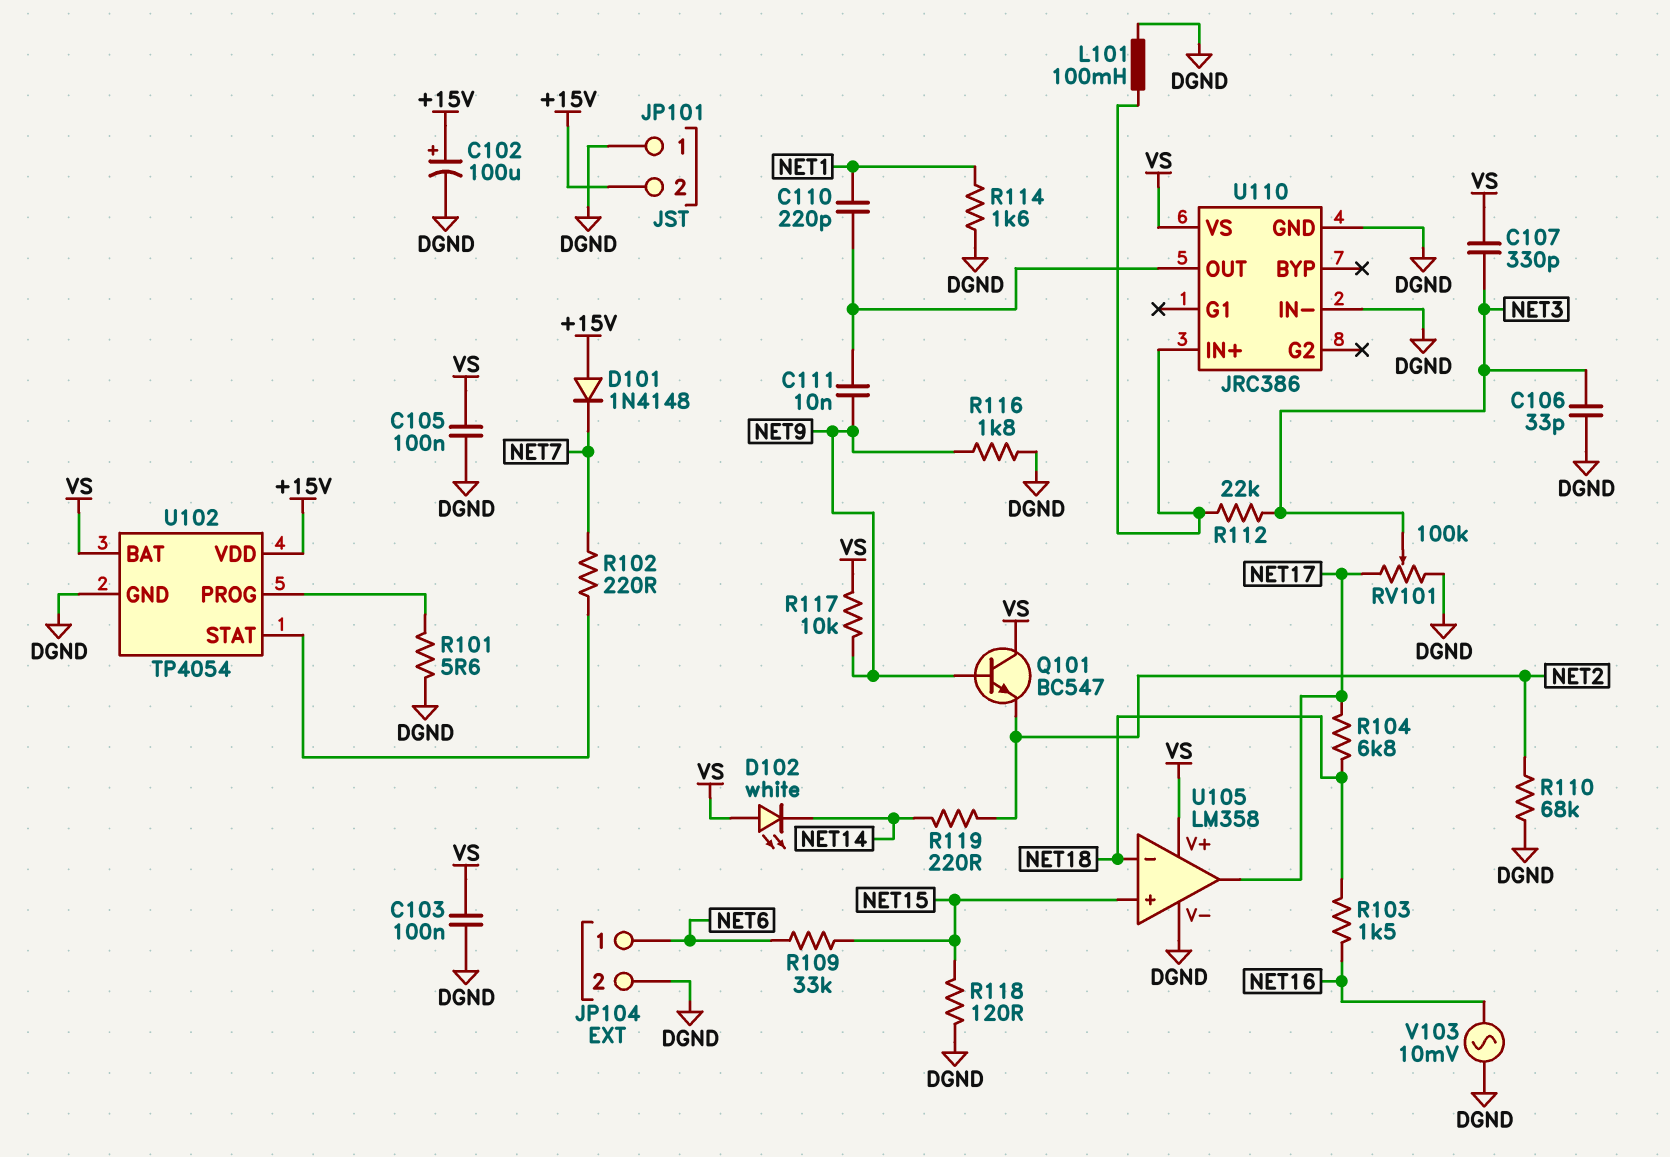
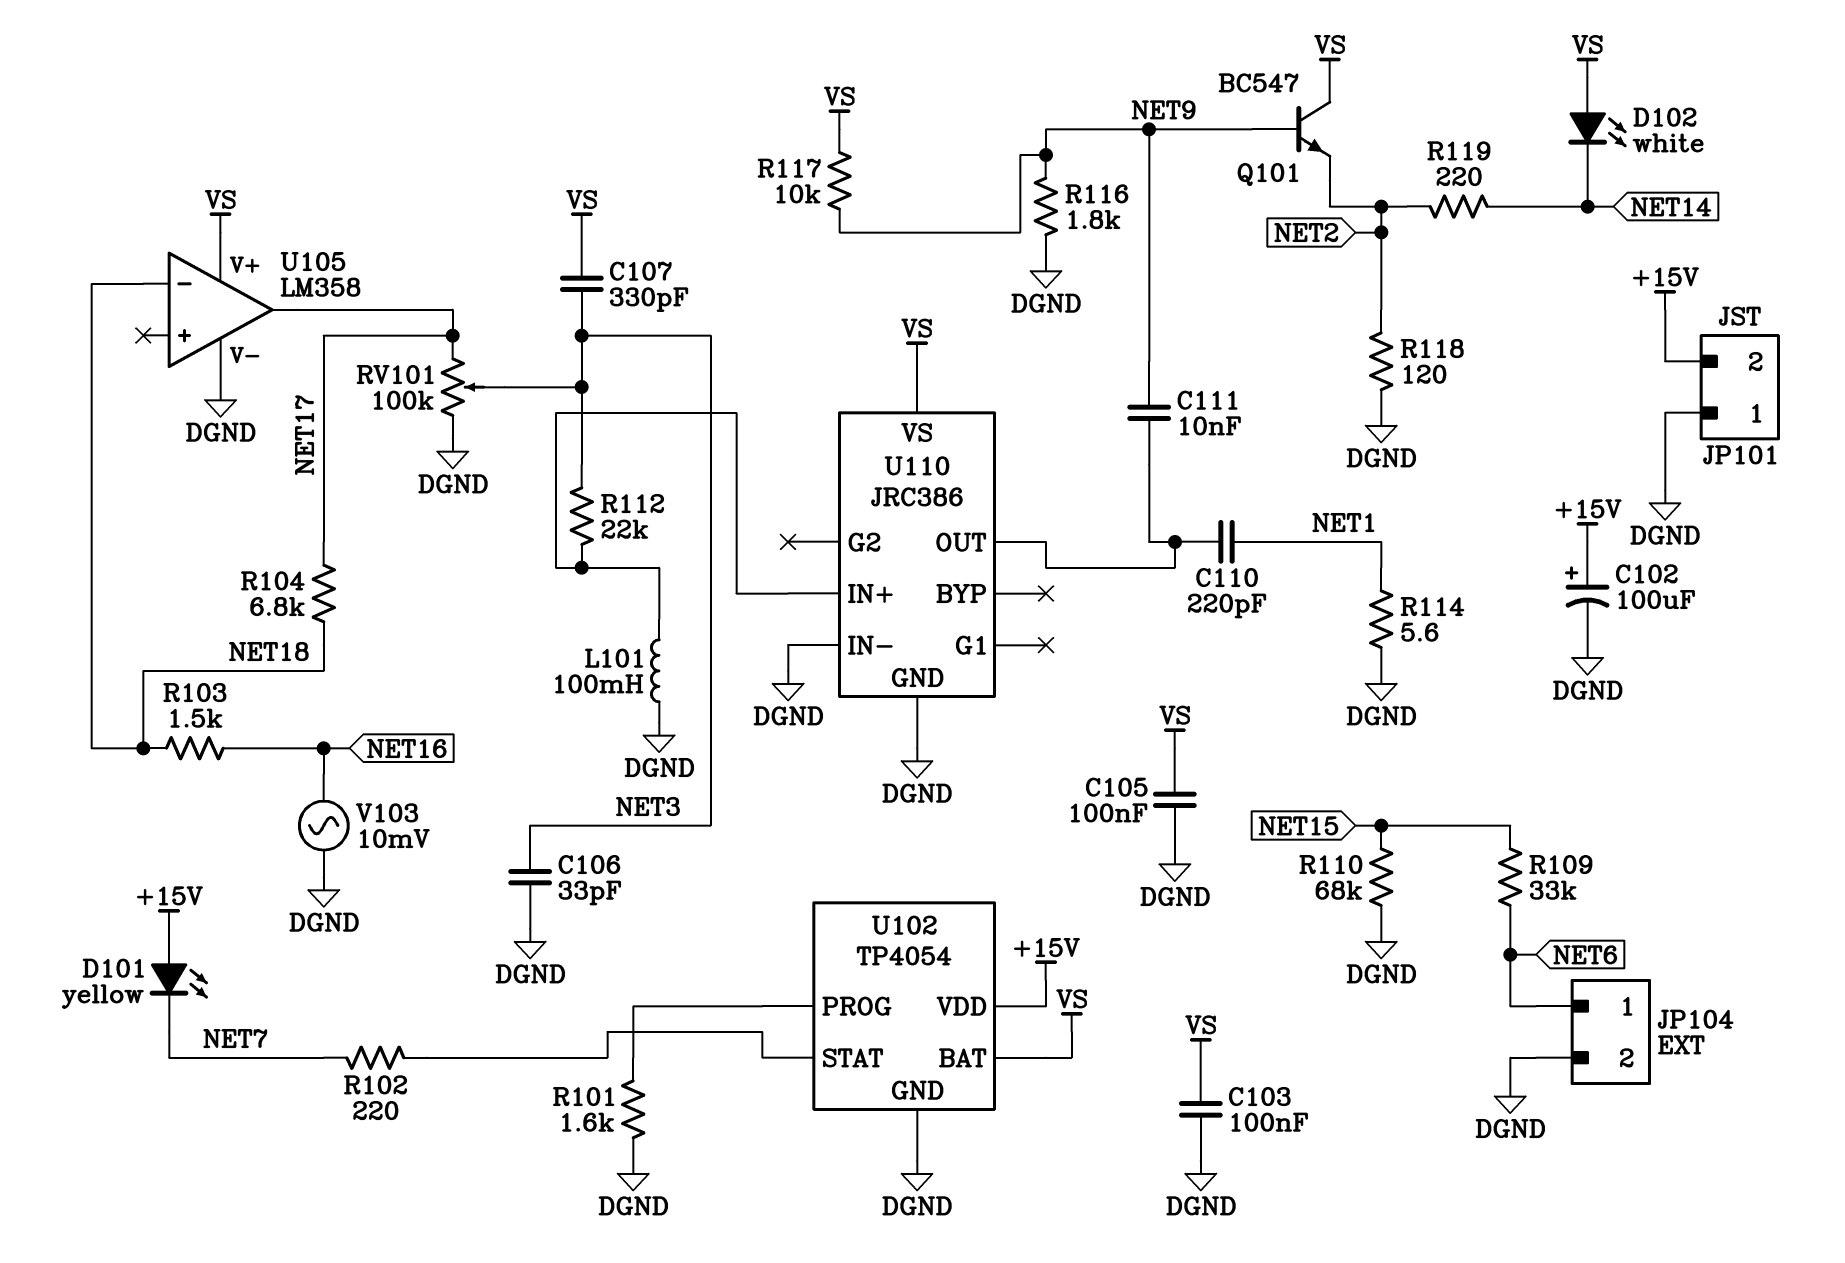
D101: diode 1N4148 (A +15V, K NET7) -> LED yellow (A +15V, K NET7)
R101: 5.6 (DGND, U102/PROG) -> 1.6k (DGND, U102/PROG)
R110: 68k (DGND, NET2) -> 68k (DGND, NET15)
R114: 1.6k (DGND, NET1) -> 5.6 (DGND, NET1)
R118: 120 (DGND, NET15) -> 120 (DGND, NET2)
U105 pin in+: NET15 -> none

